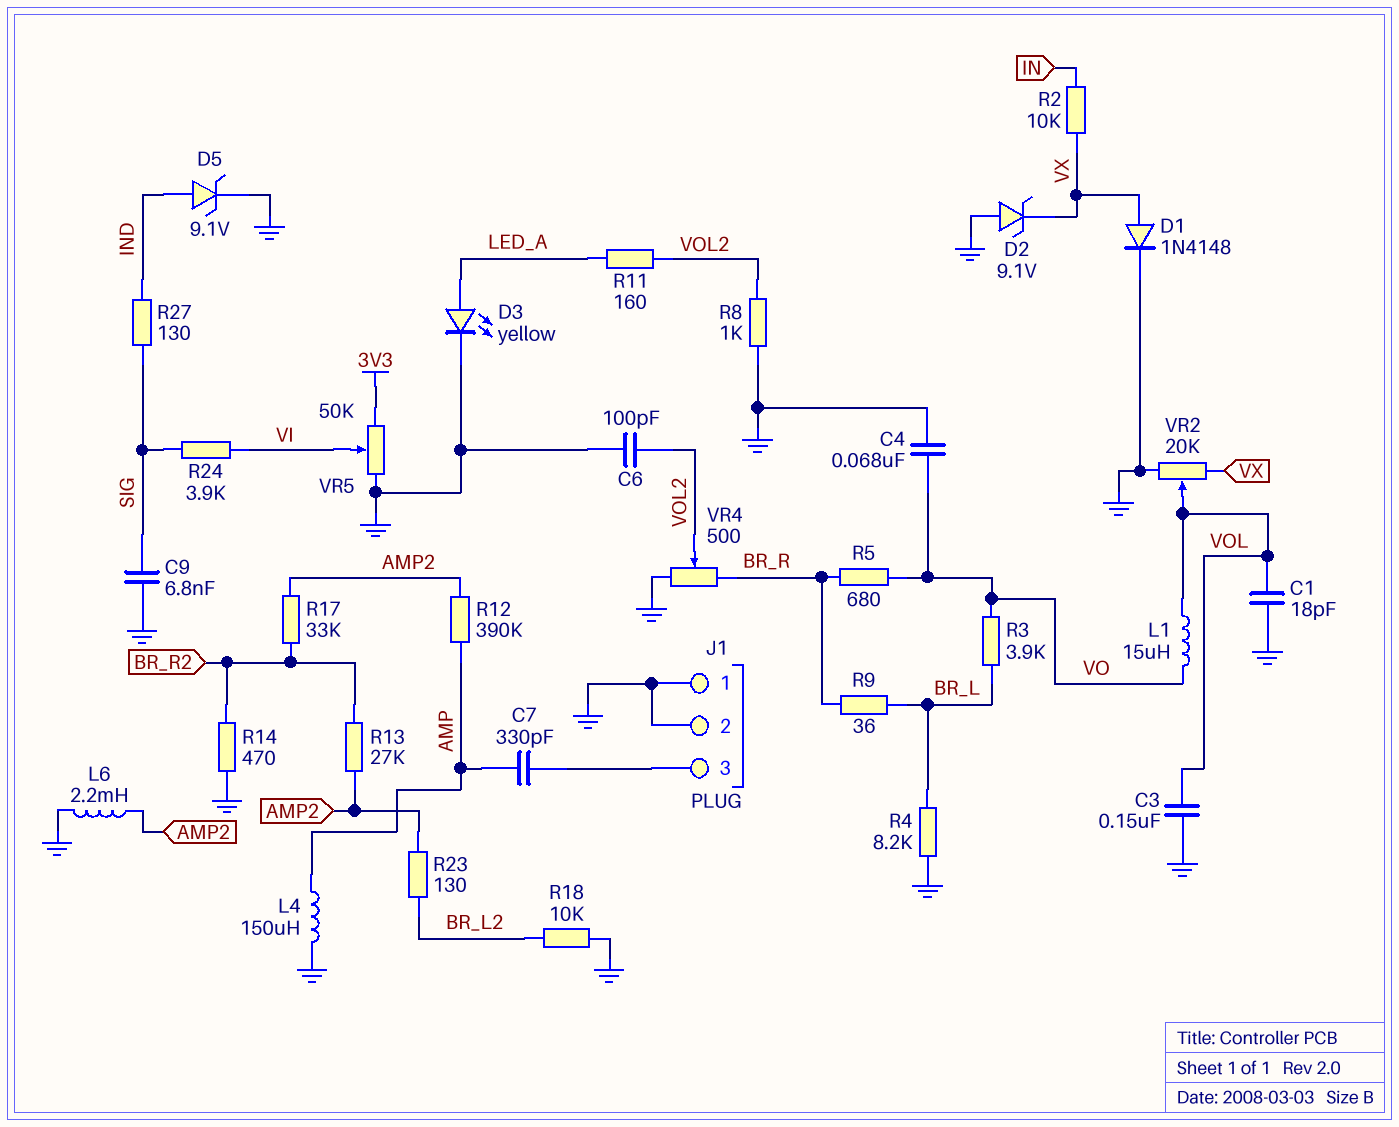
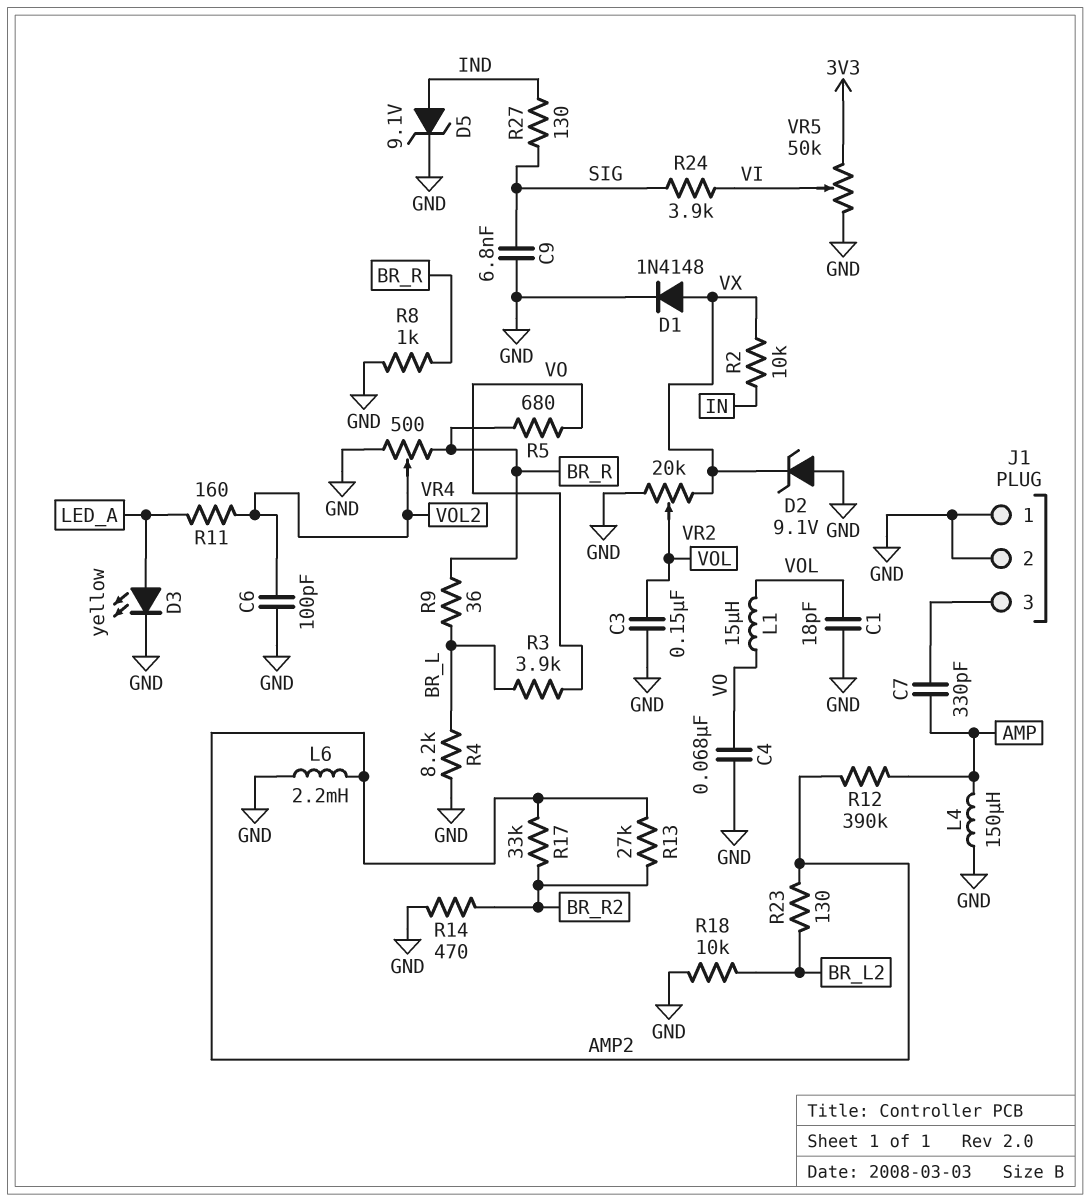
R8: 1k (GND, VOL2) -> 1k (BR_R, GND)

